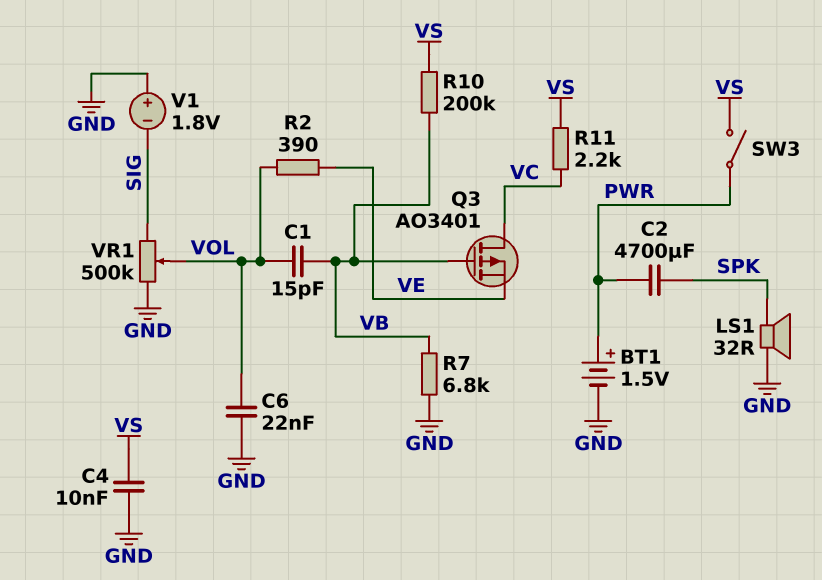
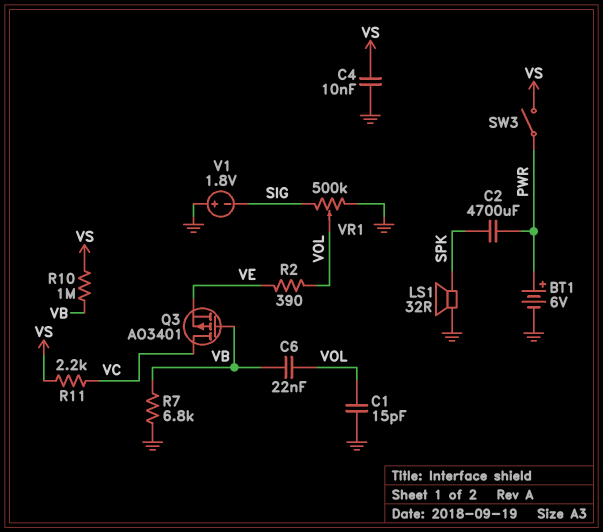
BT1: 1.5V (plus PWR, minus GND) -> 6V (plus PWR, minus GND)
C1: 15pF (VB, VOL) -> 15pF (GND, VOL)
C6: 22nF (GND, VOL) -> 22nF (VB, VOL)
R10: 200k (VB, VS) -> 1M (VB, VS)

